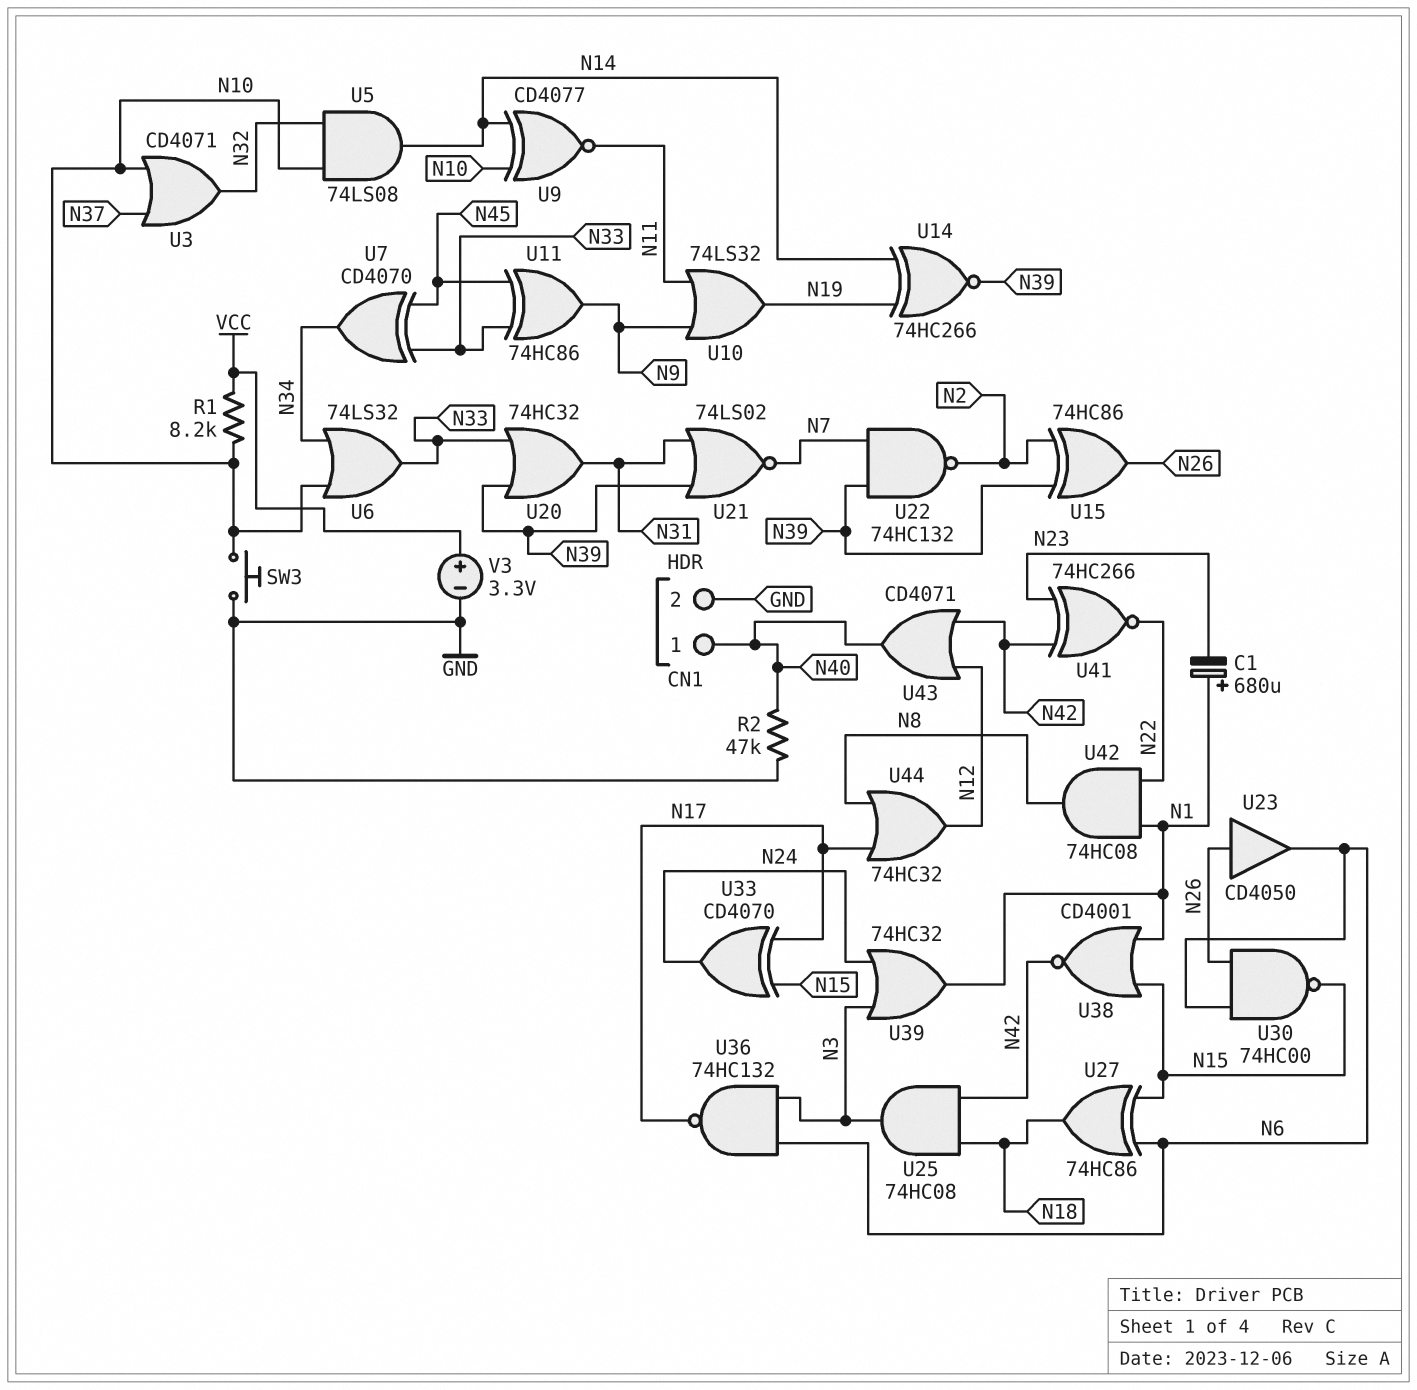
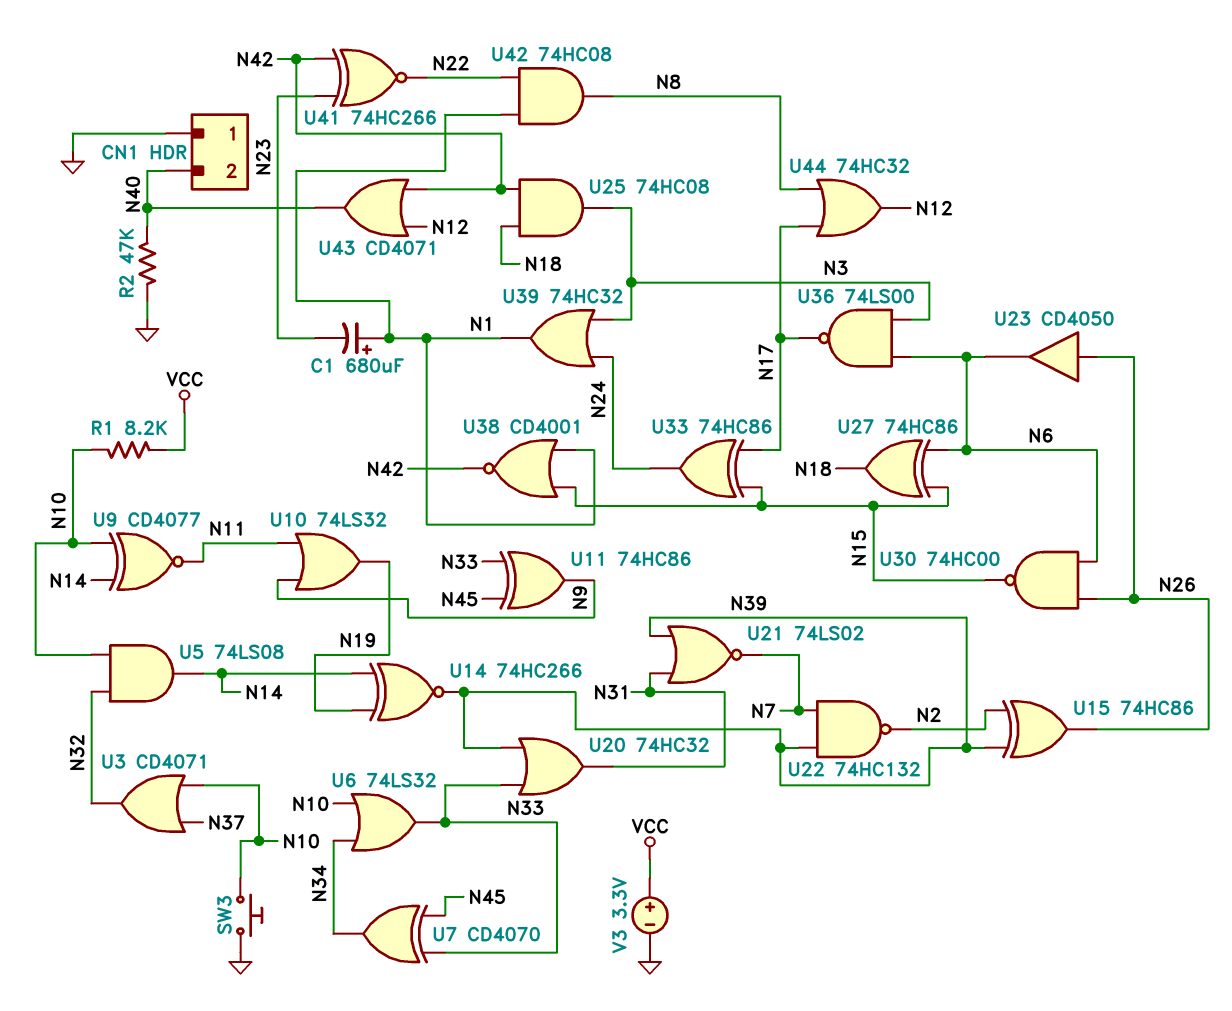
CN1 pin 1: N40 -> GND
CN1 pin 2: GND -> N40
U33: XOR CD4070 (in N15, in N17, out N24) -> XOR 74HC86 (in N15, in N17, out N24)
U36: NAND 74HC132 (in N3, in N6, out N17) -> NAND 74LS00 (in N3, in N6, out N17)

